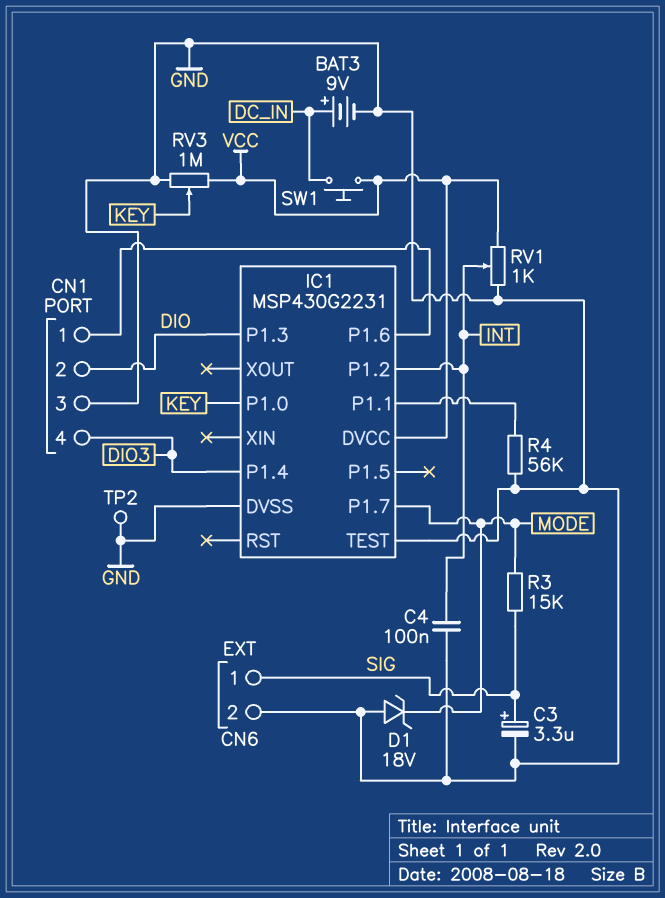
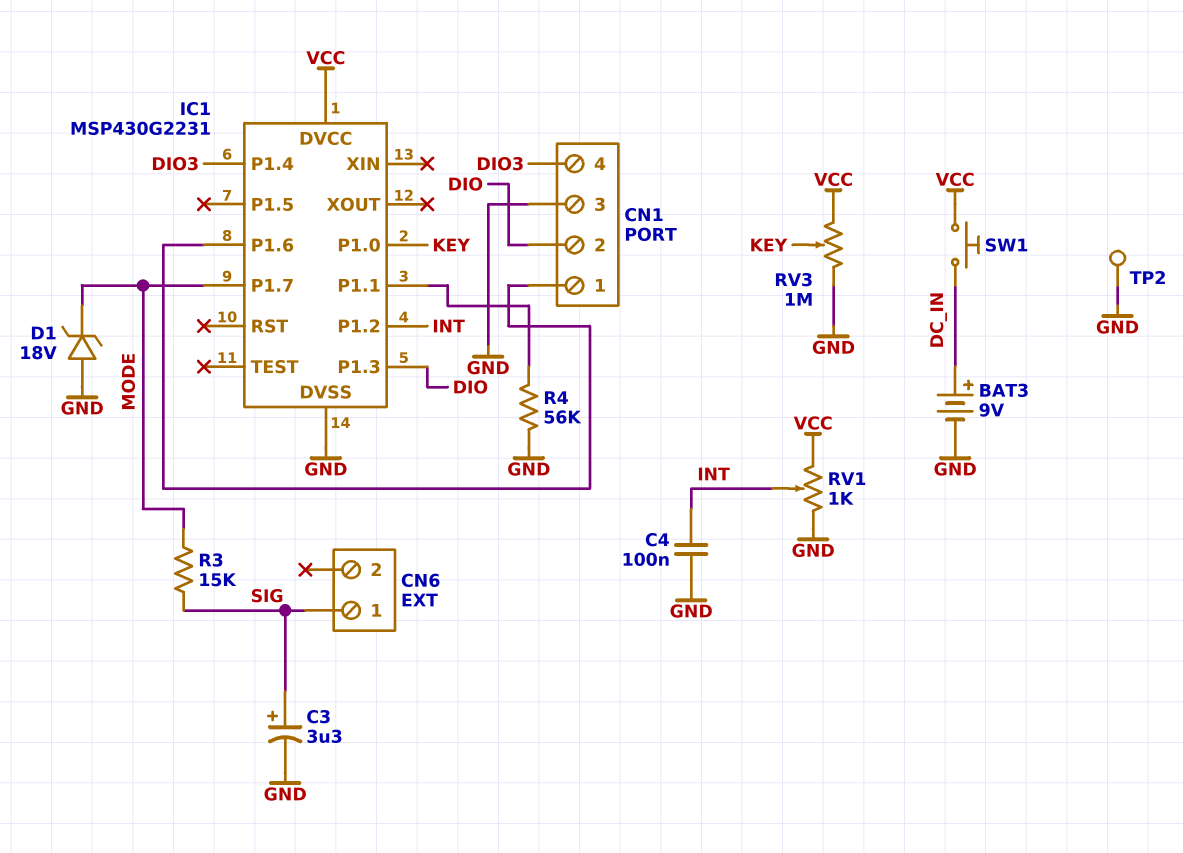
CN6 pin 2: GND -> none
IC1 pin TEST: GND -> none

